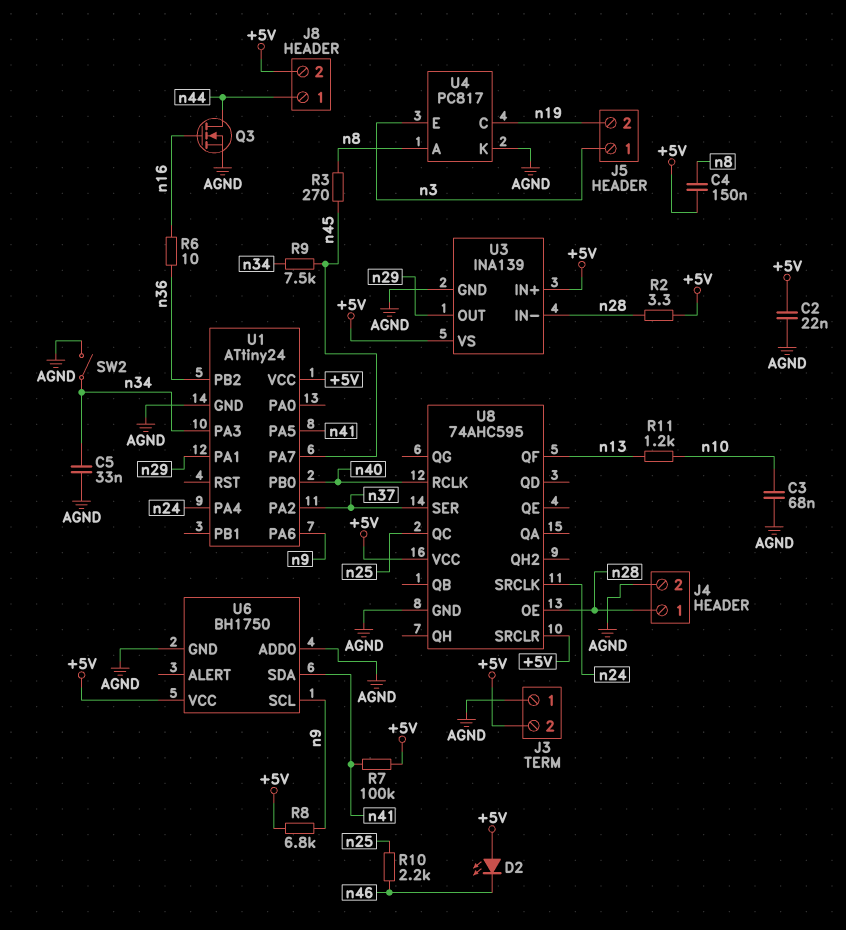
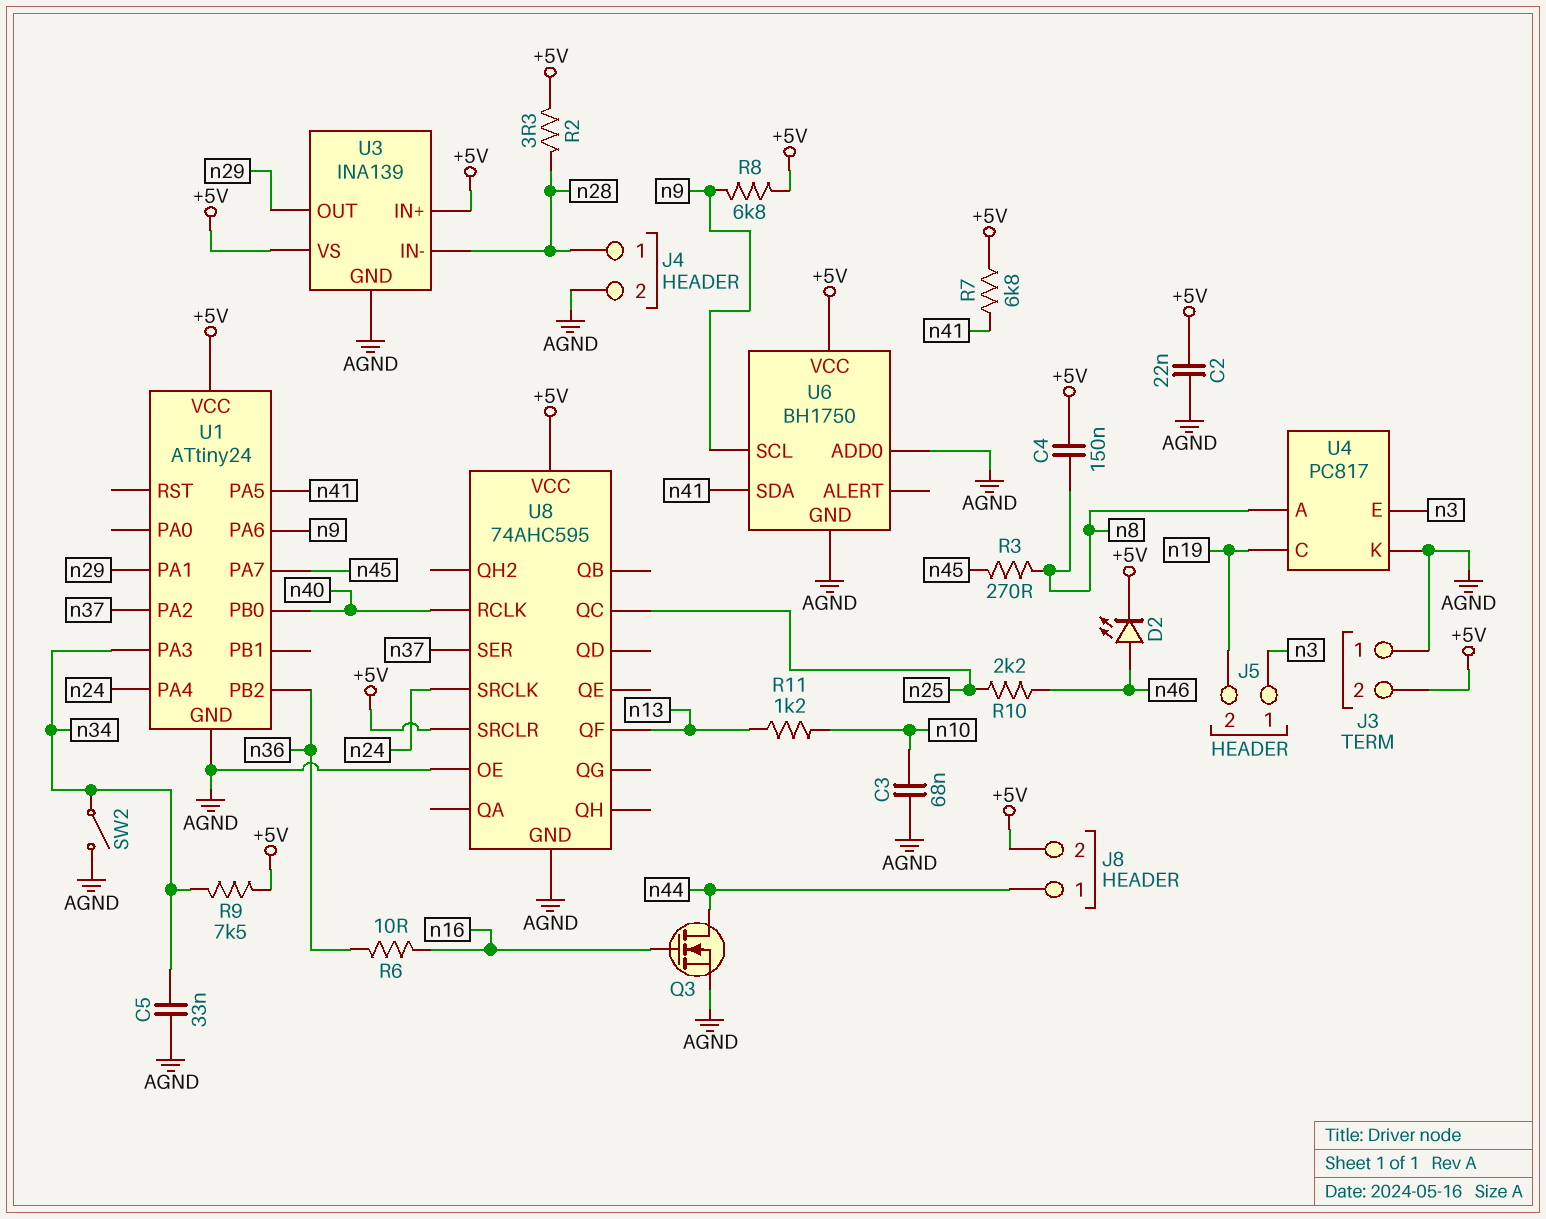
D2: LED (A +5V, K n46) -> LED (A n46, K +5V)
R7: 100k (+5V, n41) -> 6.8k (+5V, n41)
R9: 7.5k (n34, n45) -> 7.5k (+5V, n34)
U8 pin OE: n28 -> AGND

